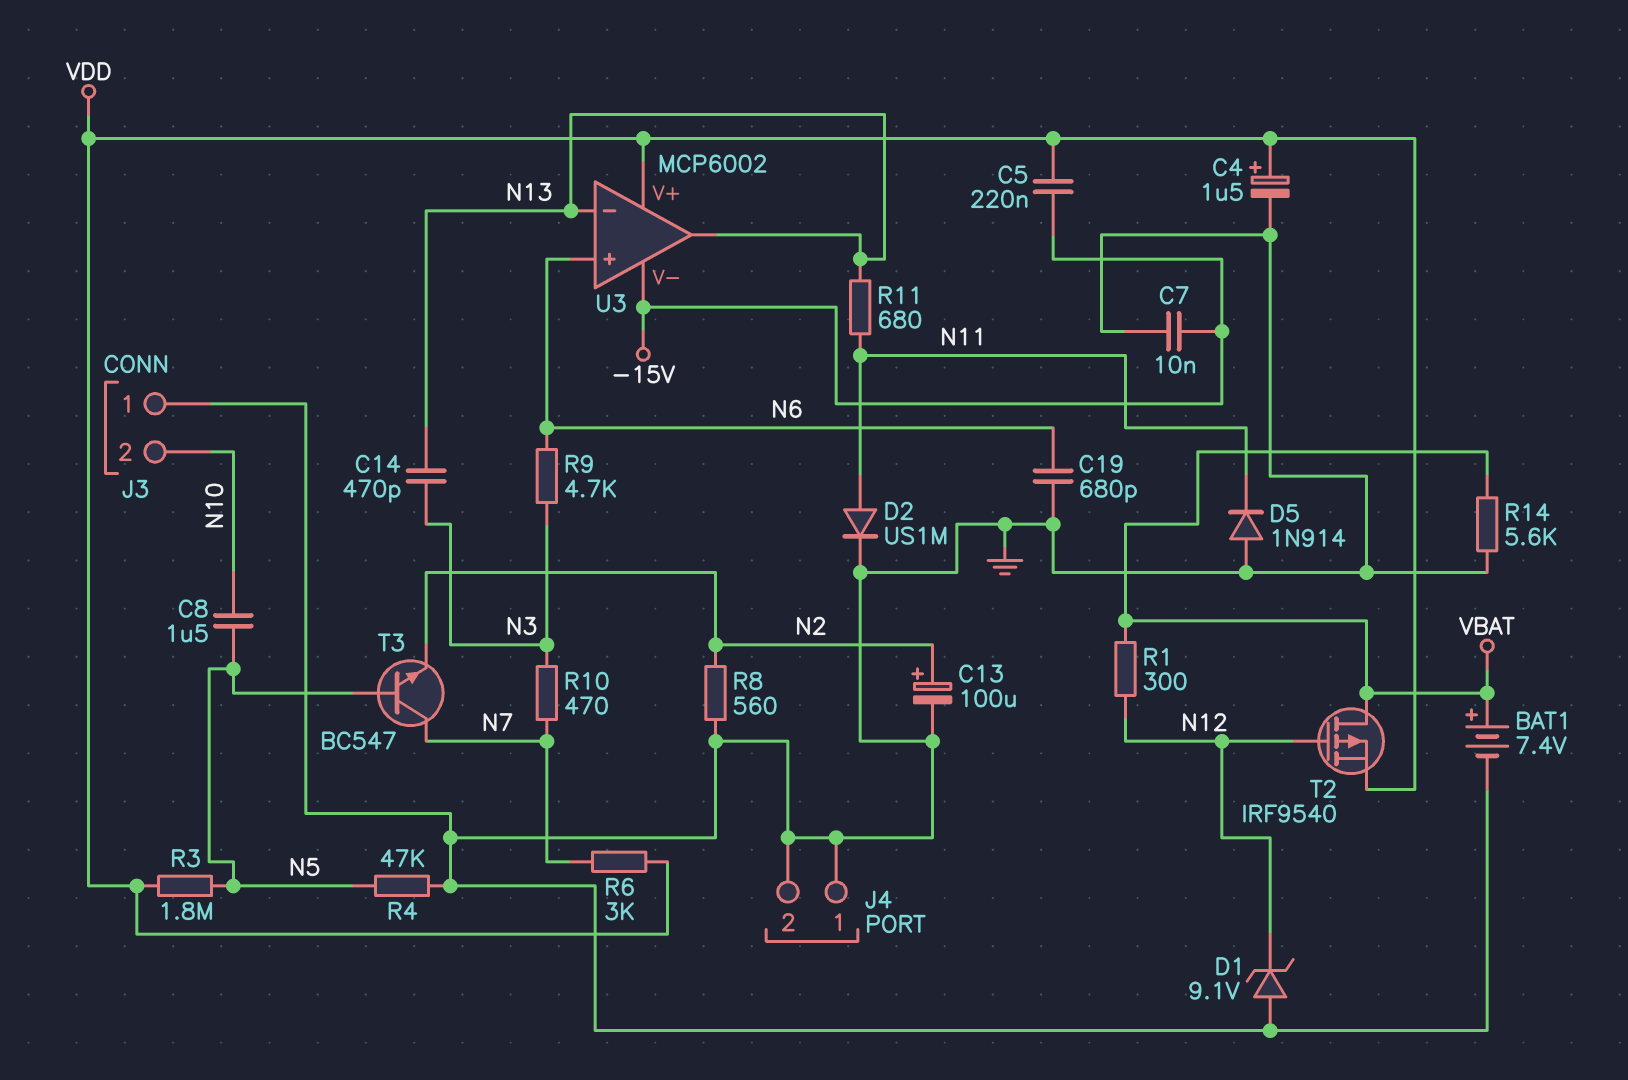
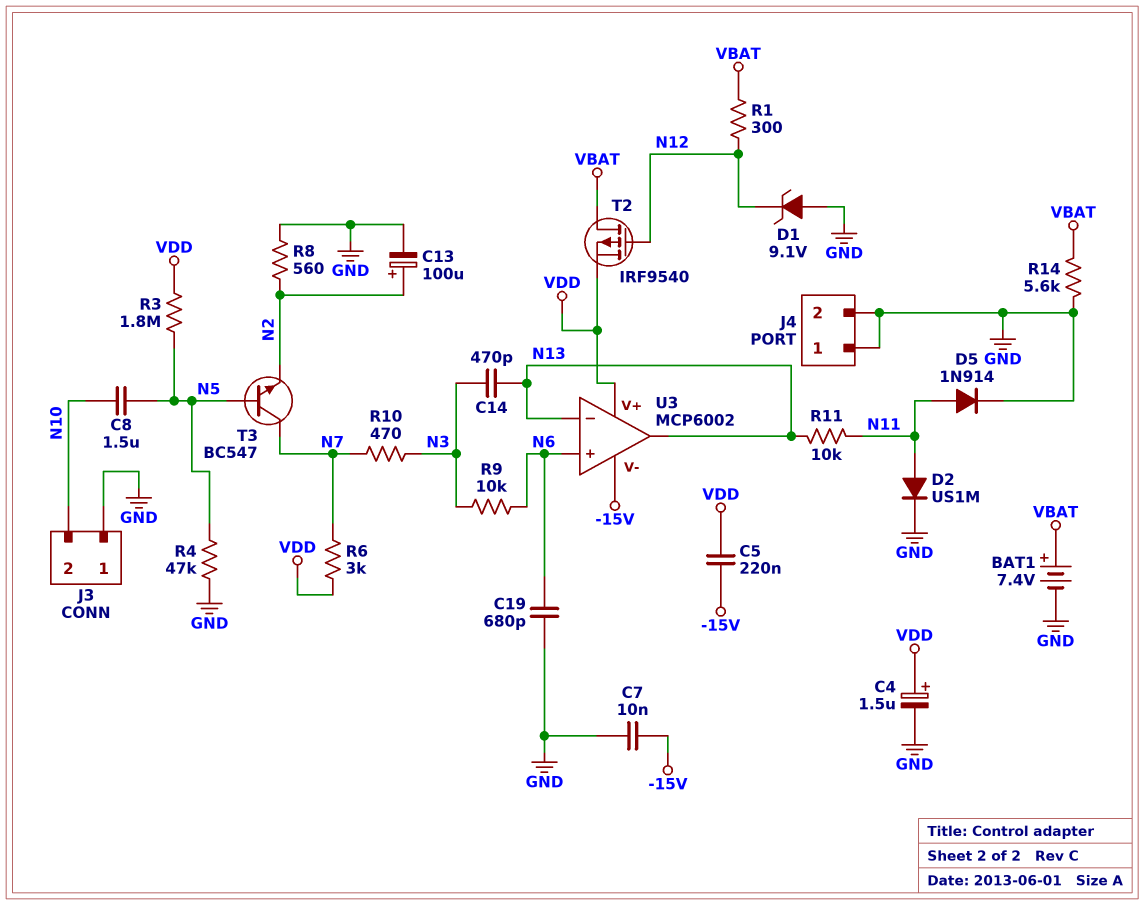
D5: diode 1N914 (A GND, K N11) -> diode 1N914 (A N11, K GND)
R9: 4.7k (N3, N6) -> 10k (N3, N6)
R11: 680 (N11, N13) -> 10k (N11, N13)

